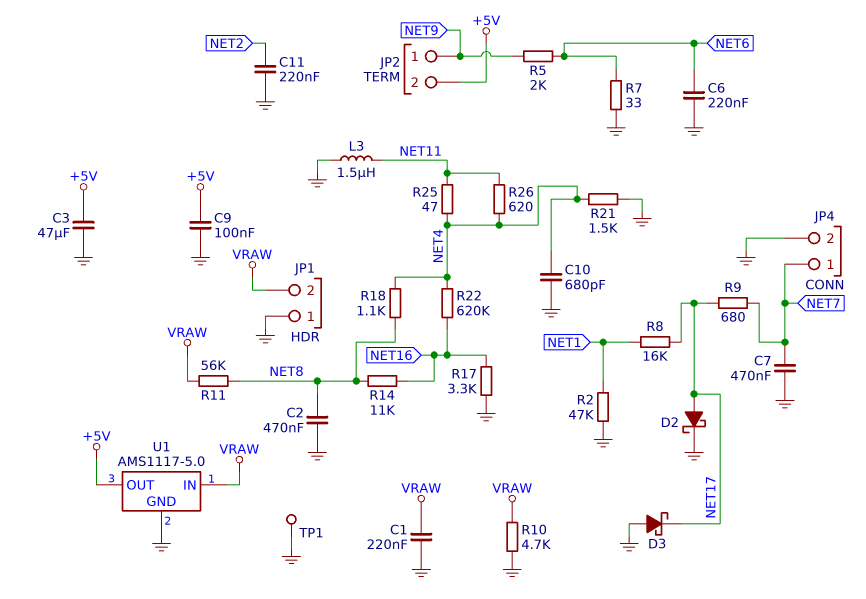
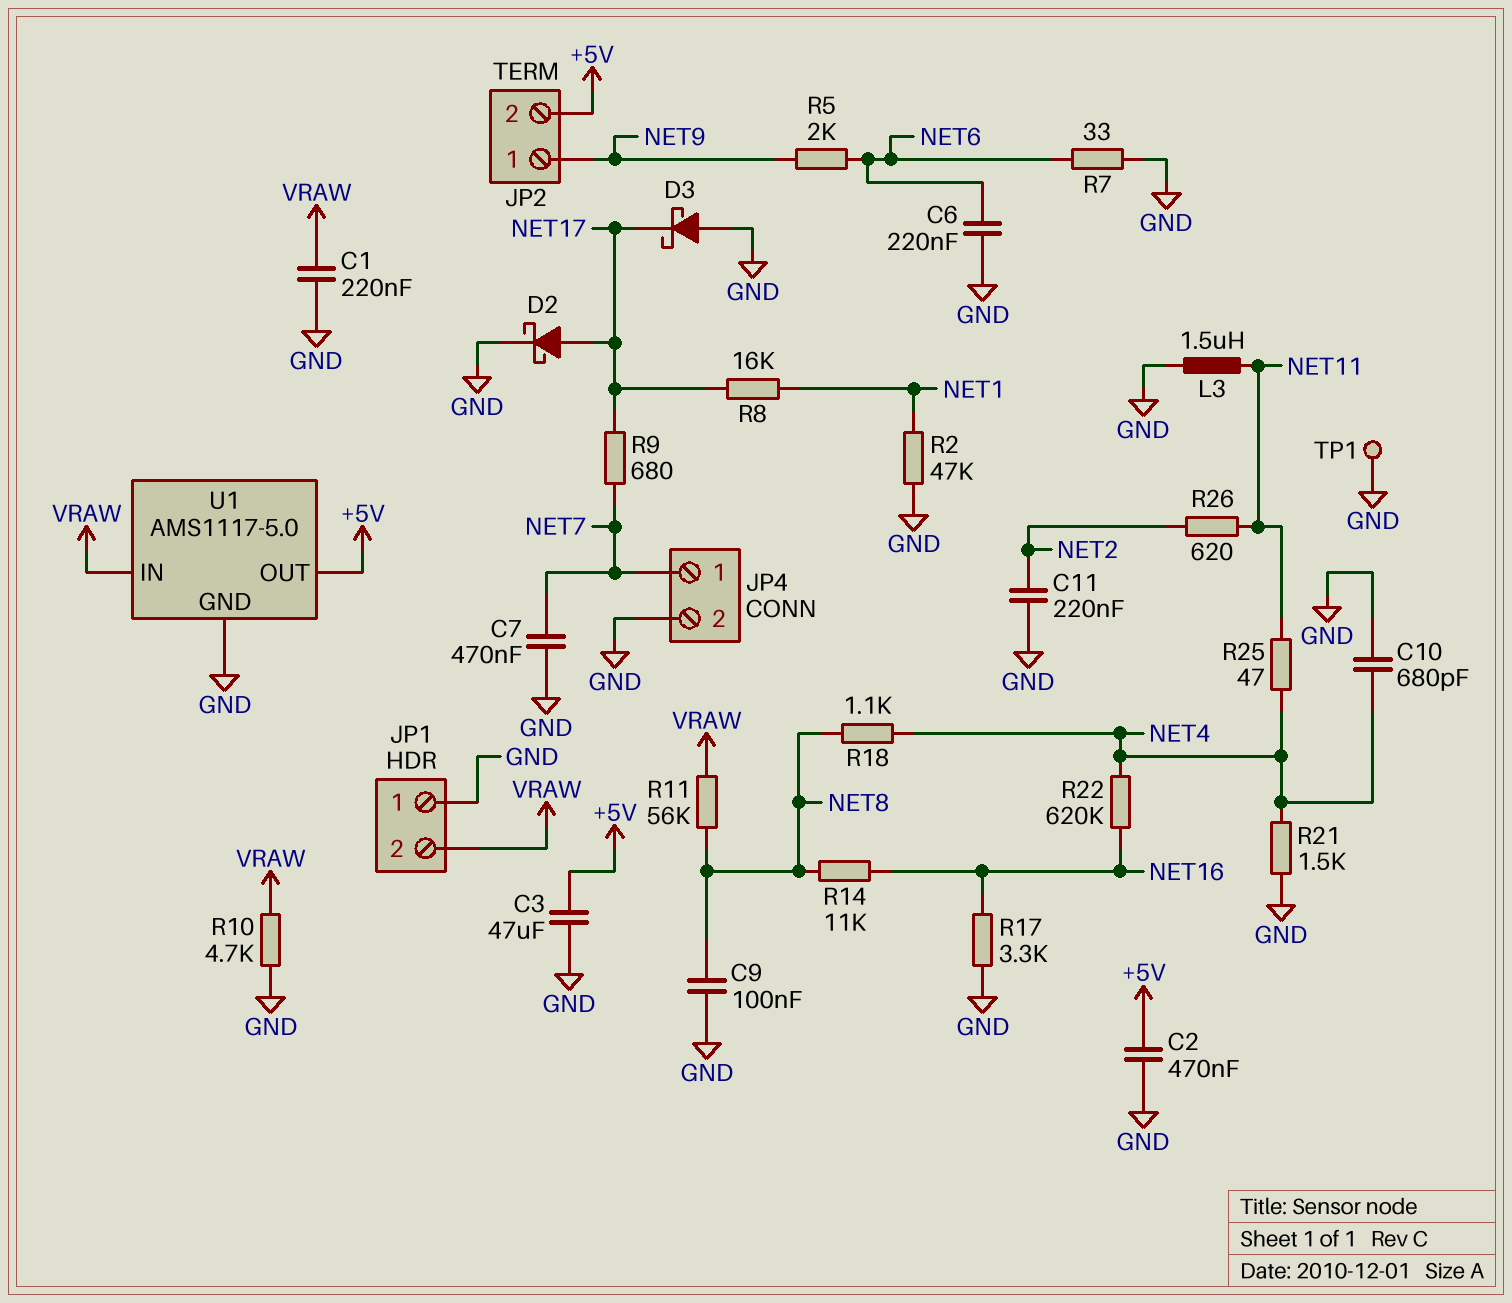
C2: 470nF (GND, NET8) -> 470nF (+5V, GND)
C9: 100nF (+5V, GND) -> 100nF (GND, NET8)
R26: 620 (NET4, NET11) -> 620 (NET2, NET11)

